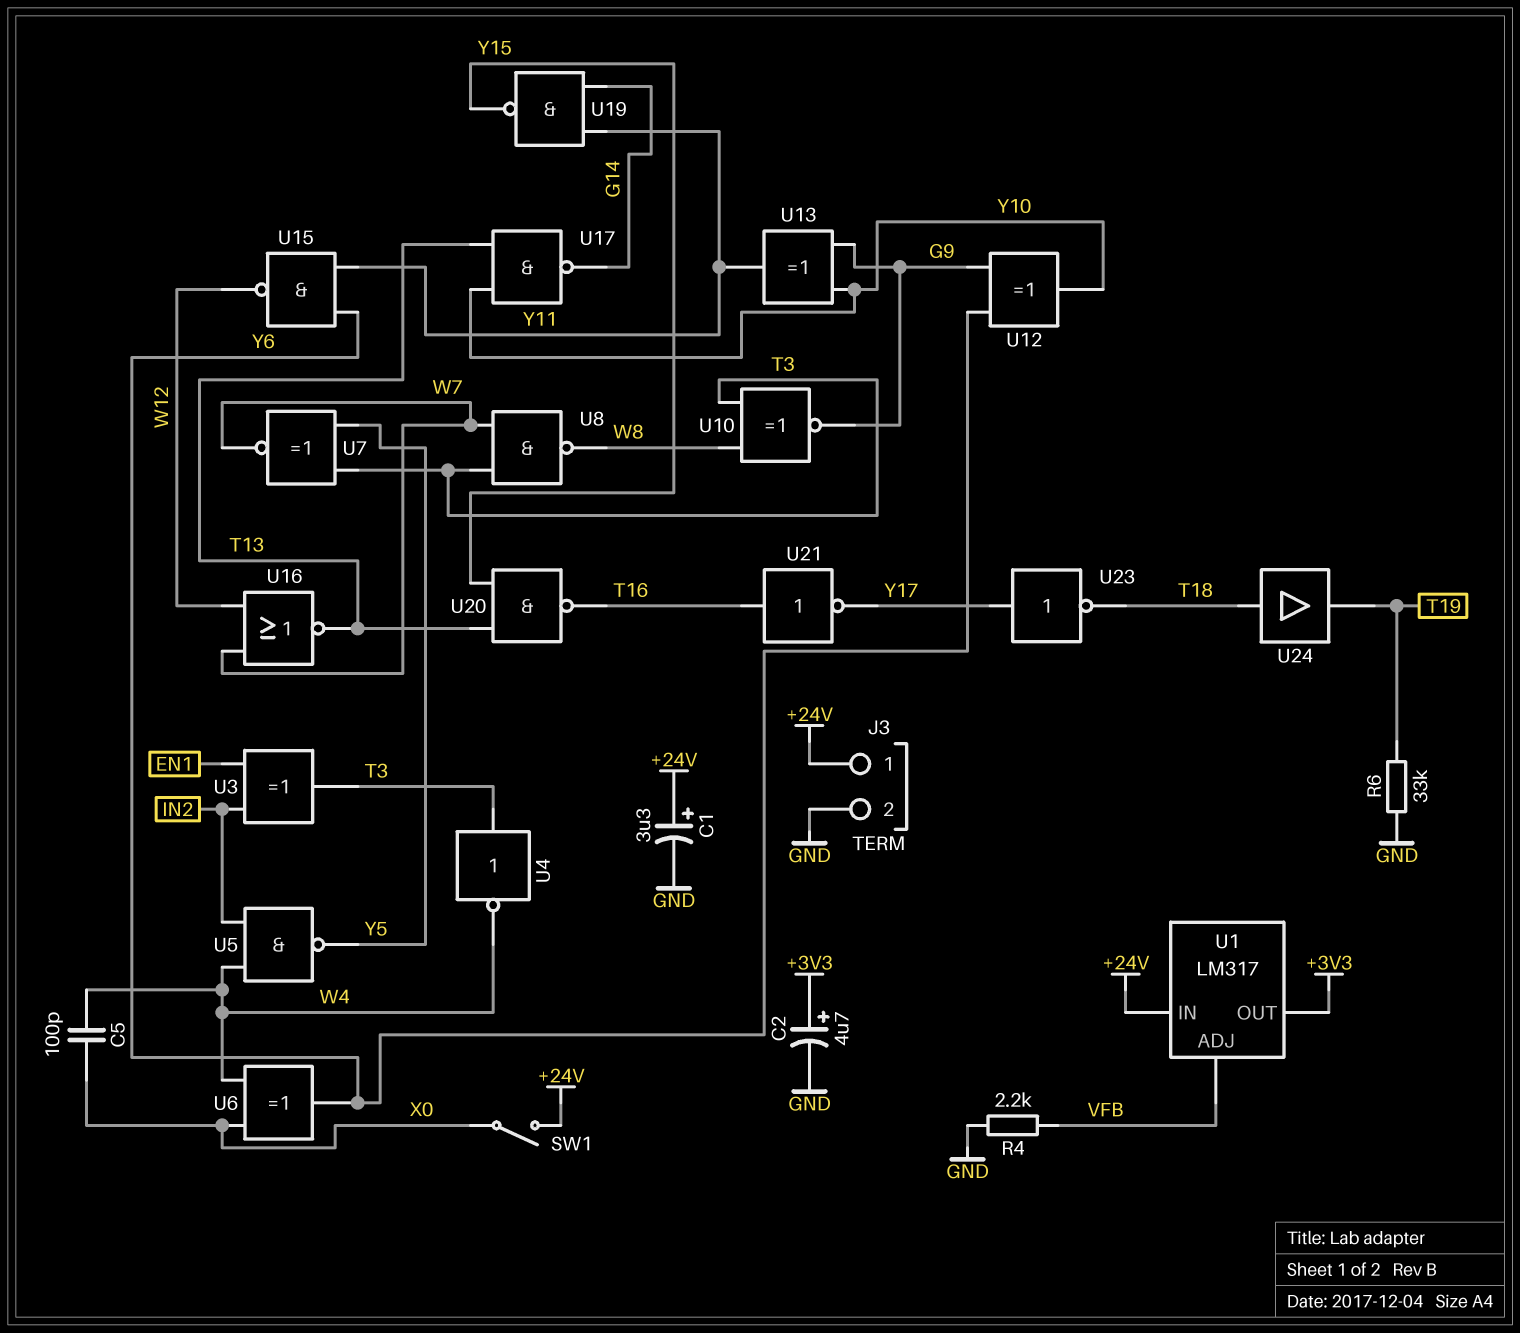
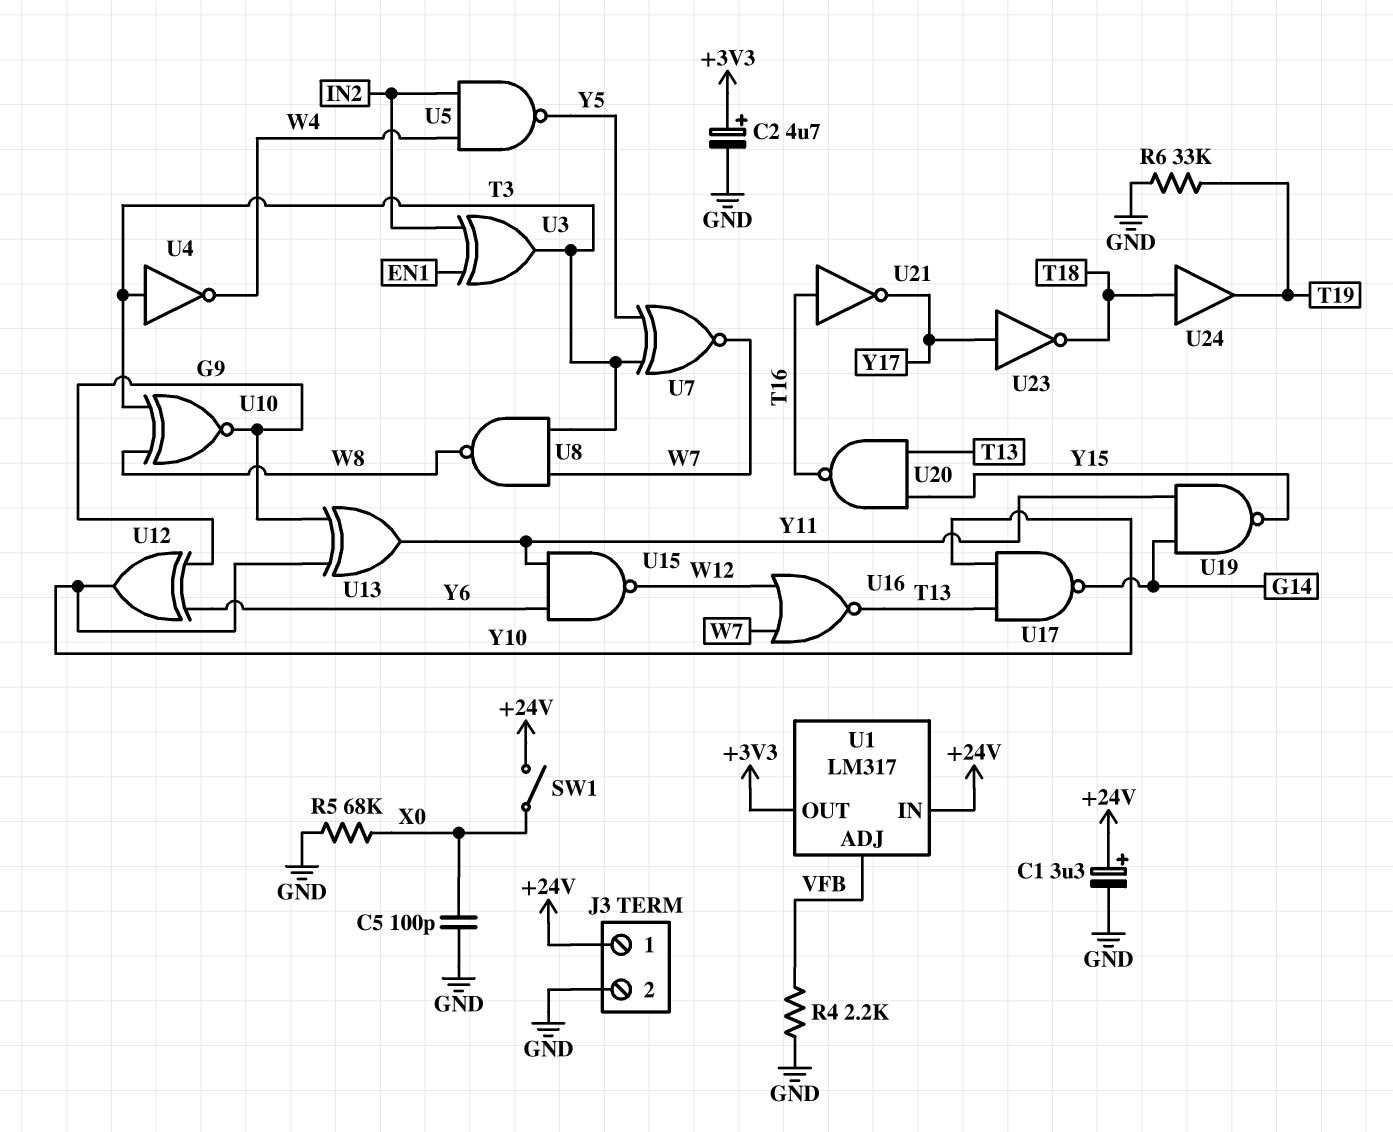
C5: 100pF (W4, X0) -> 100pF (GND, X0)
R5: none -> 68k (GND, X0)
U6: XOR (in W4, in X0, out Y6) -> none

